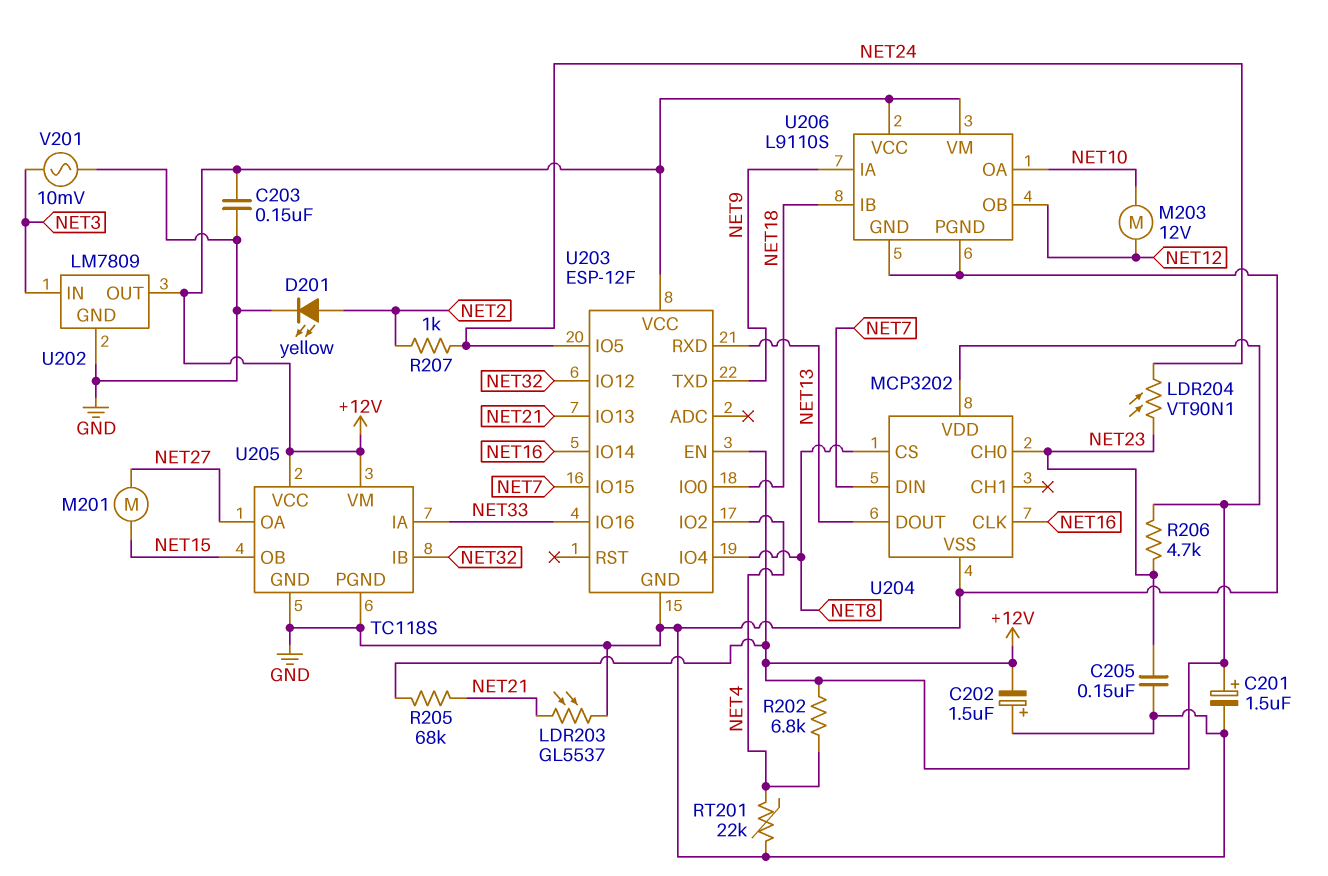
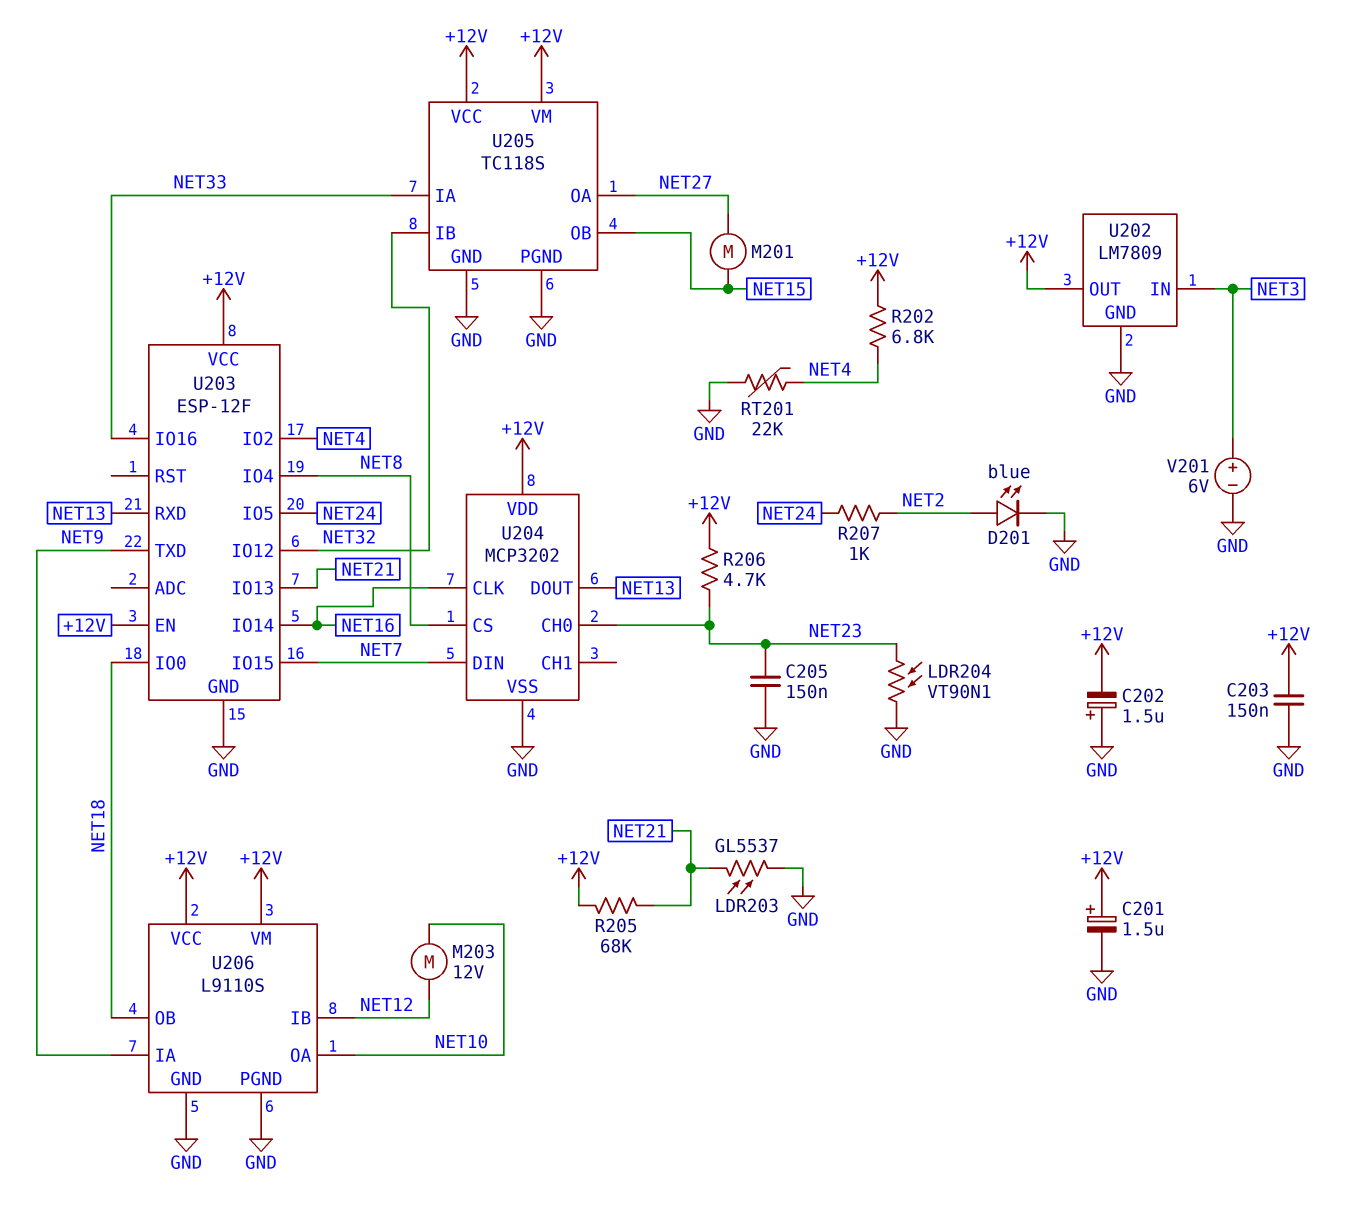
D201: LED yellow (A NET2, K GND) -> LED blue (A NET2, K GND)
LDR204: VT90N1 (NET23, NET24) -> VT90N1 (GND, NET23)
U206 pin IB: NET18 -> NET12
U206 pin OB: NET12 -> NET18
V201: AC 10mV (GND, NET3) -> 6V (plus NET3, minus GND)

